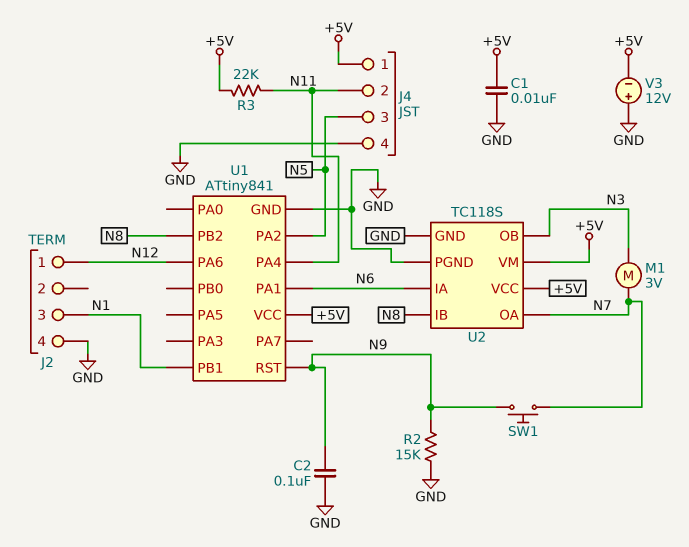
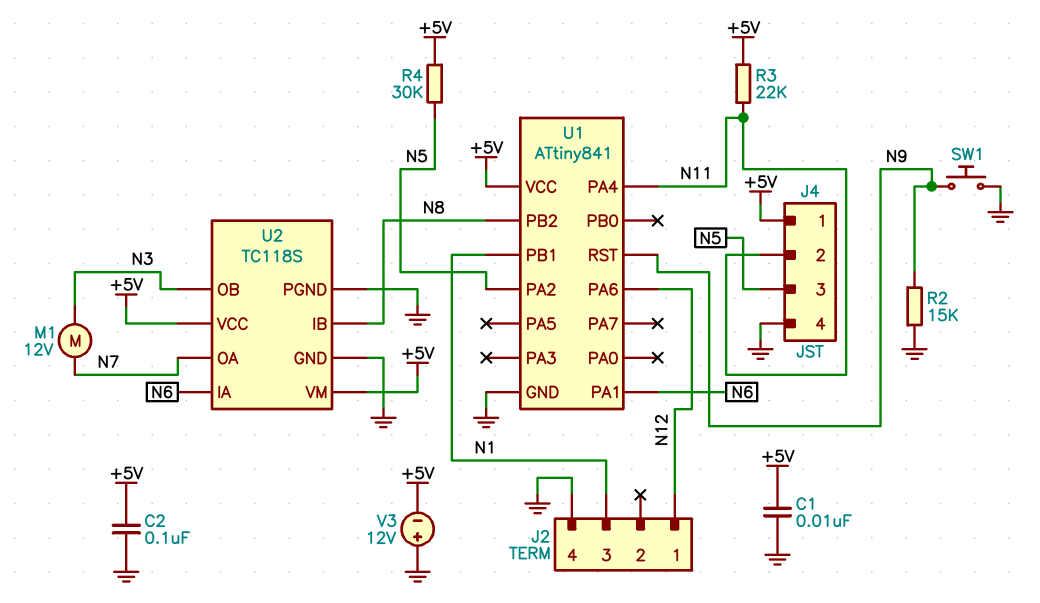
C2: 100nF (GND, N9) -> 100nF (+5V, GND)
M1: motor 3V (N3, N7) -> motor 12V (N3, N7)
R4: none -> 30k (+5V, N5)
SW1: button (N7, N9) -> button (GND, N9)

